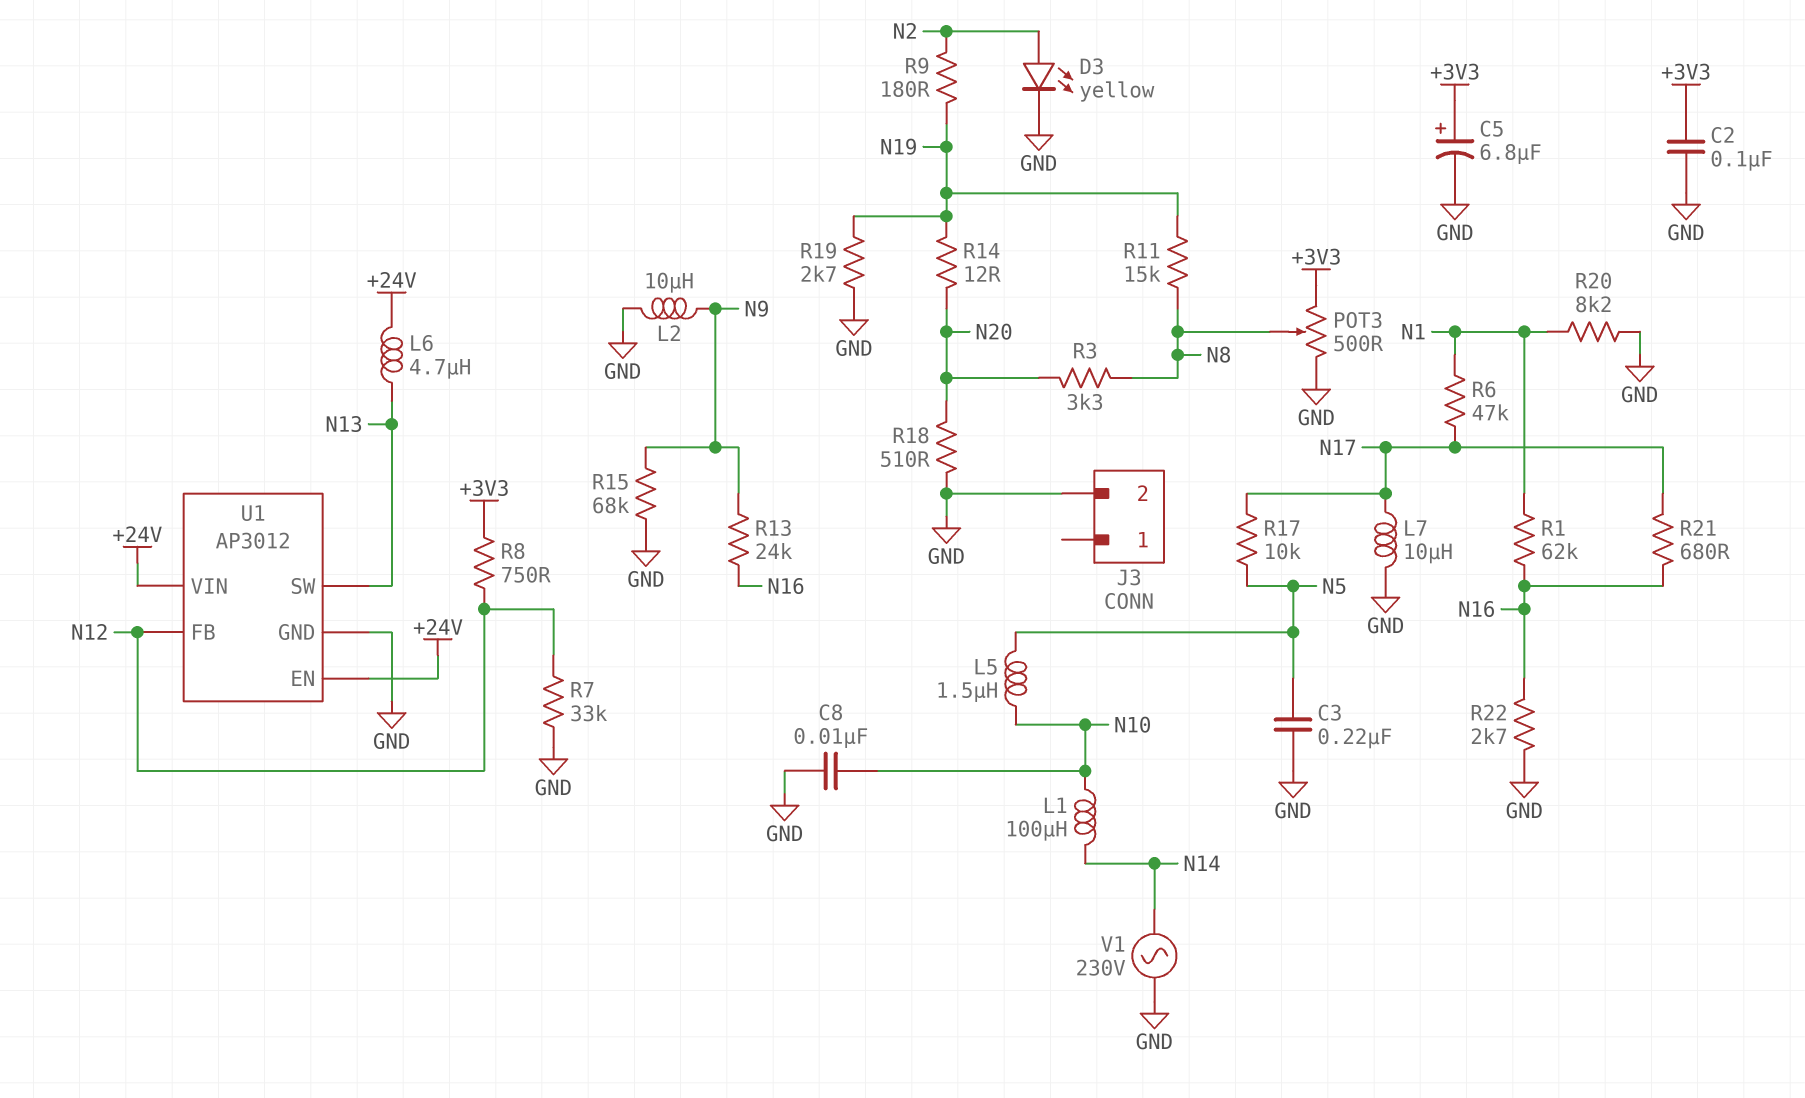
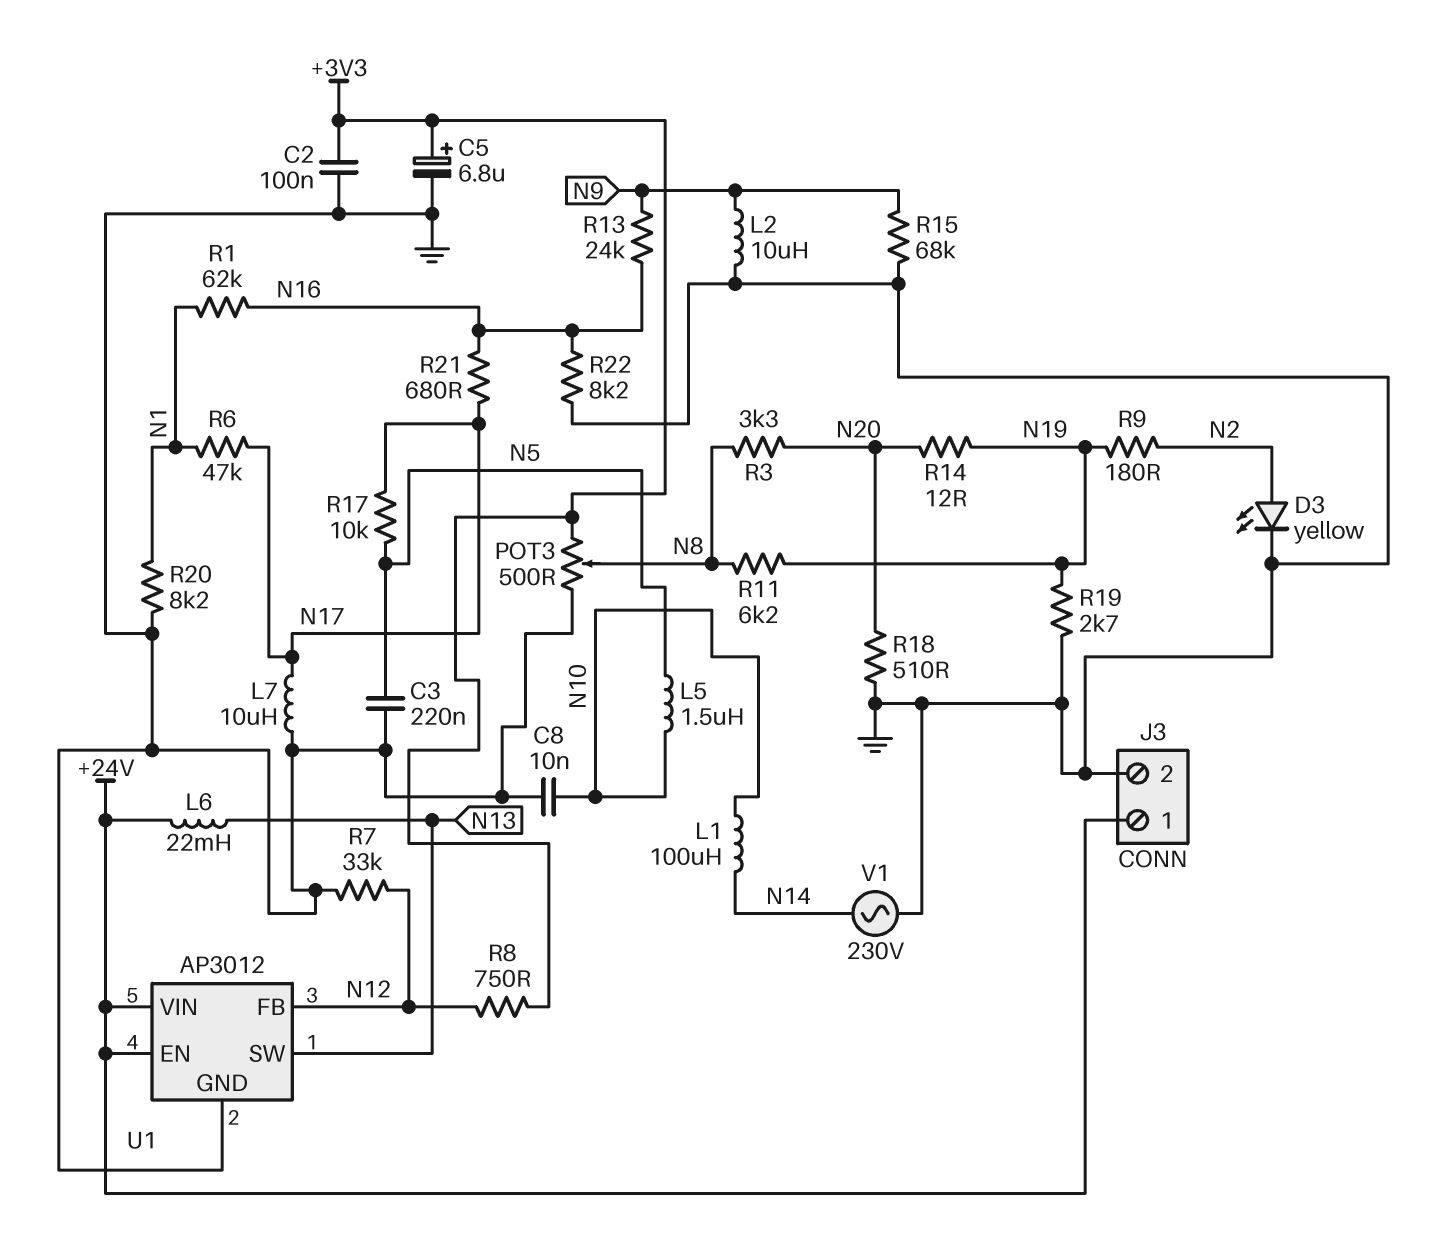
J3 pin 1: none -> +24V
L6: 4.7uH (+24V, N13) -> 22mH (+24V, N13)
R11: 15k (N8, N19) -> 6.2k (N8, N19)
R22: 2.7k (GND, N16) -> 8.2k (GND, N16)

